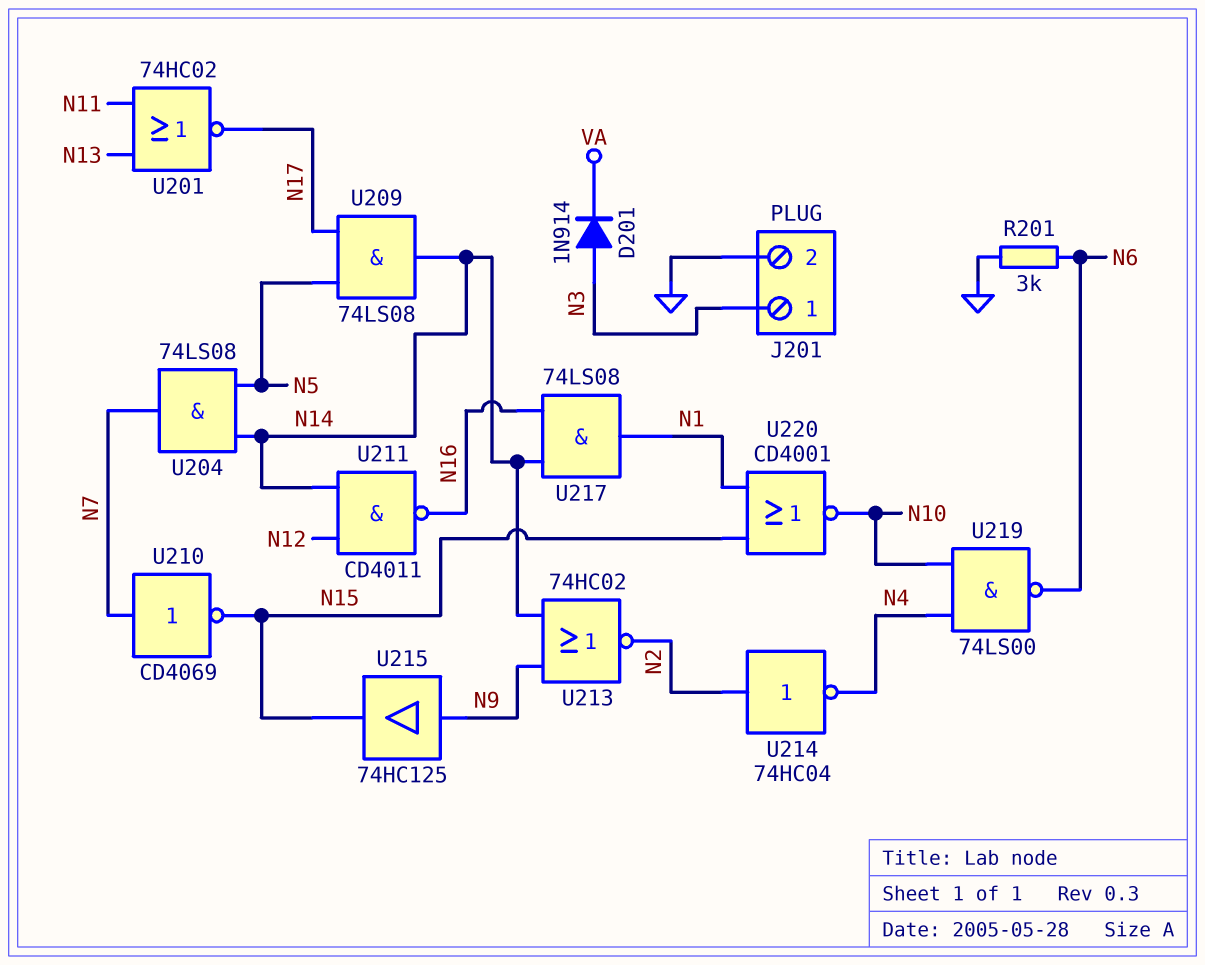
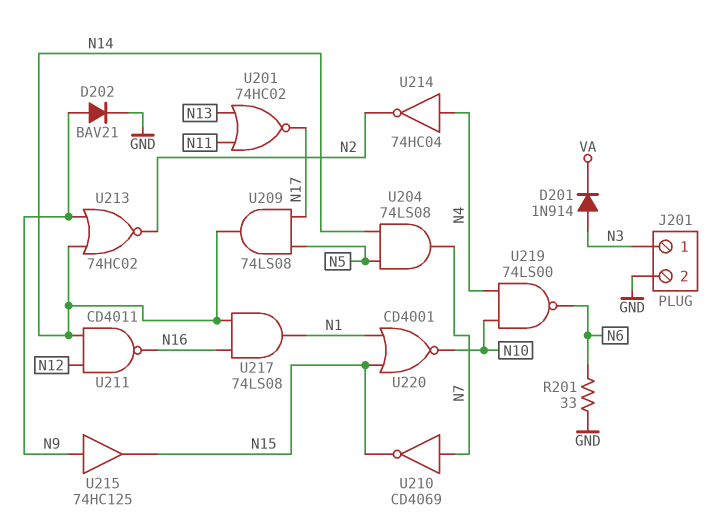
D202: none -> diode BAV21 (A N9, K GND)
R201: 3k (GND, N6) -> 33 (GND, N6)
U214: NOT 74HC04 (in N2, out N4) -> NOT 74HC04 (in N4, out N2)

